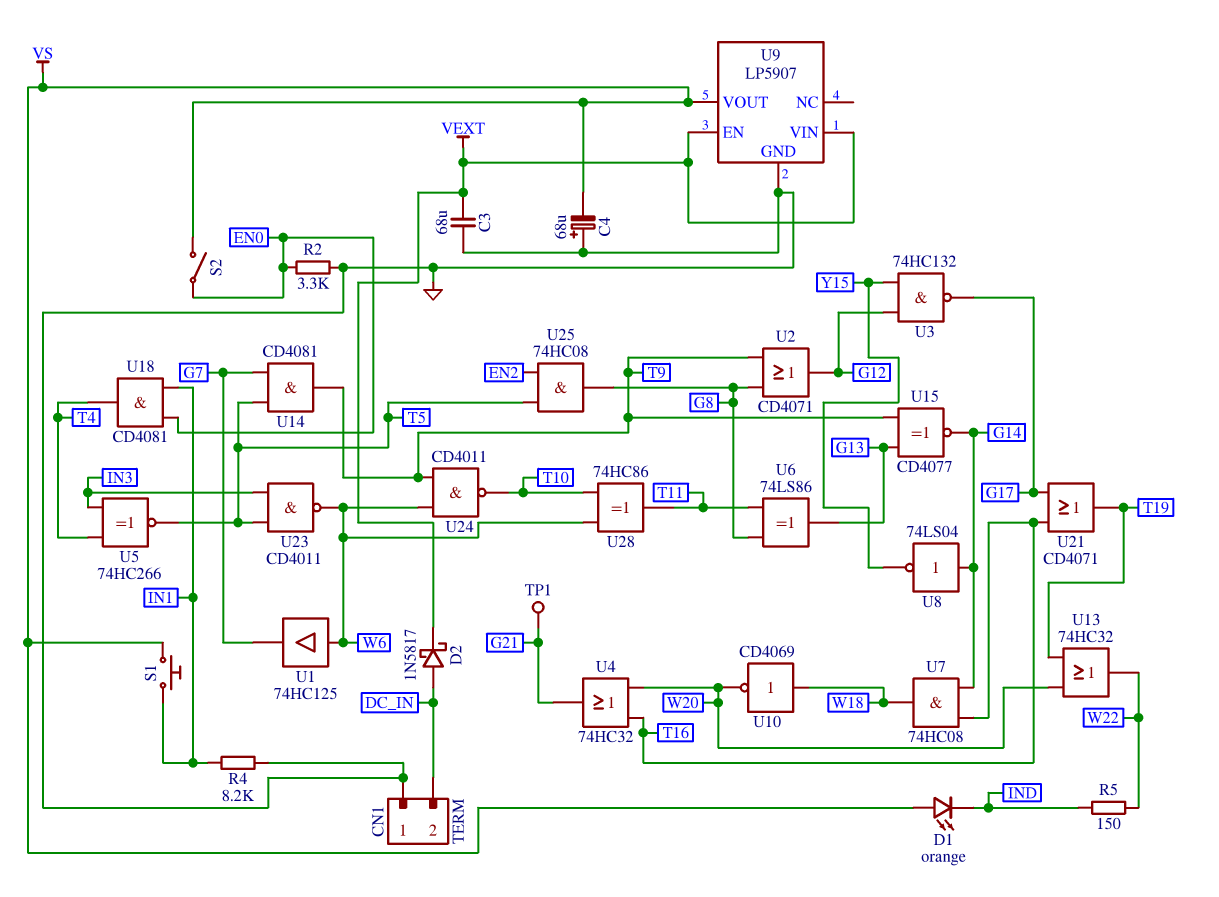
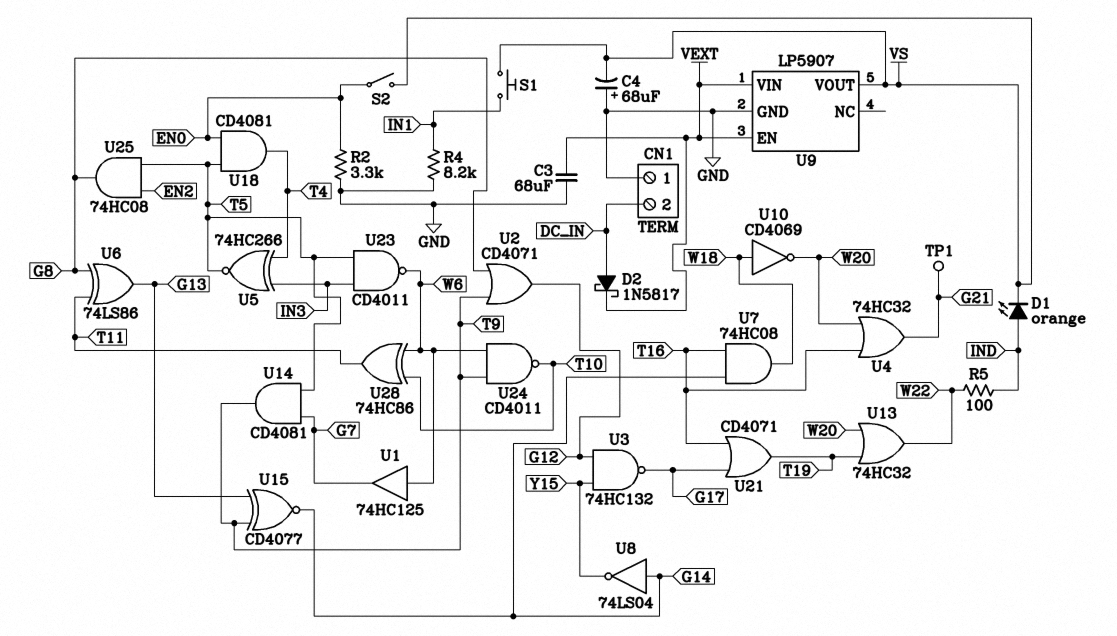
D1: LED orange (A VS, K IND) -> LED orange (A IND, K VS)
R5: 150 (IND, W22) -> 100 (IND, W22)
U18: AND CD4081 (in EN0, in IN1, out T4) -> AND CD4081 (in EN0, in T5, out T4)

